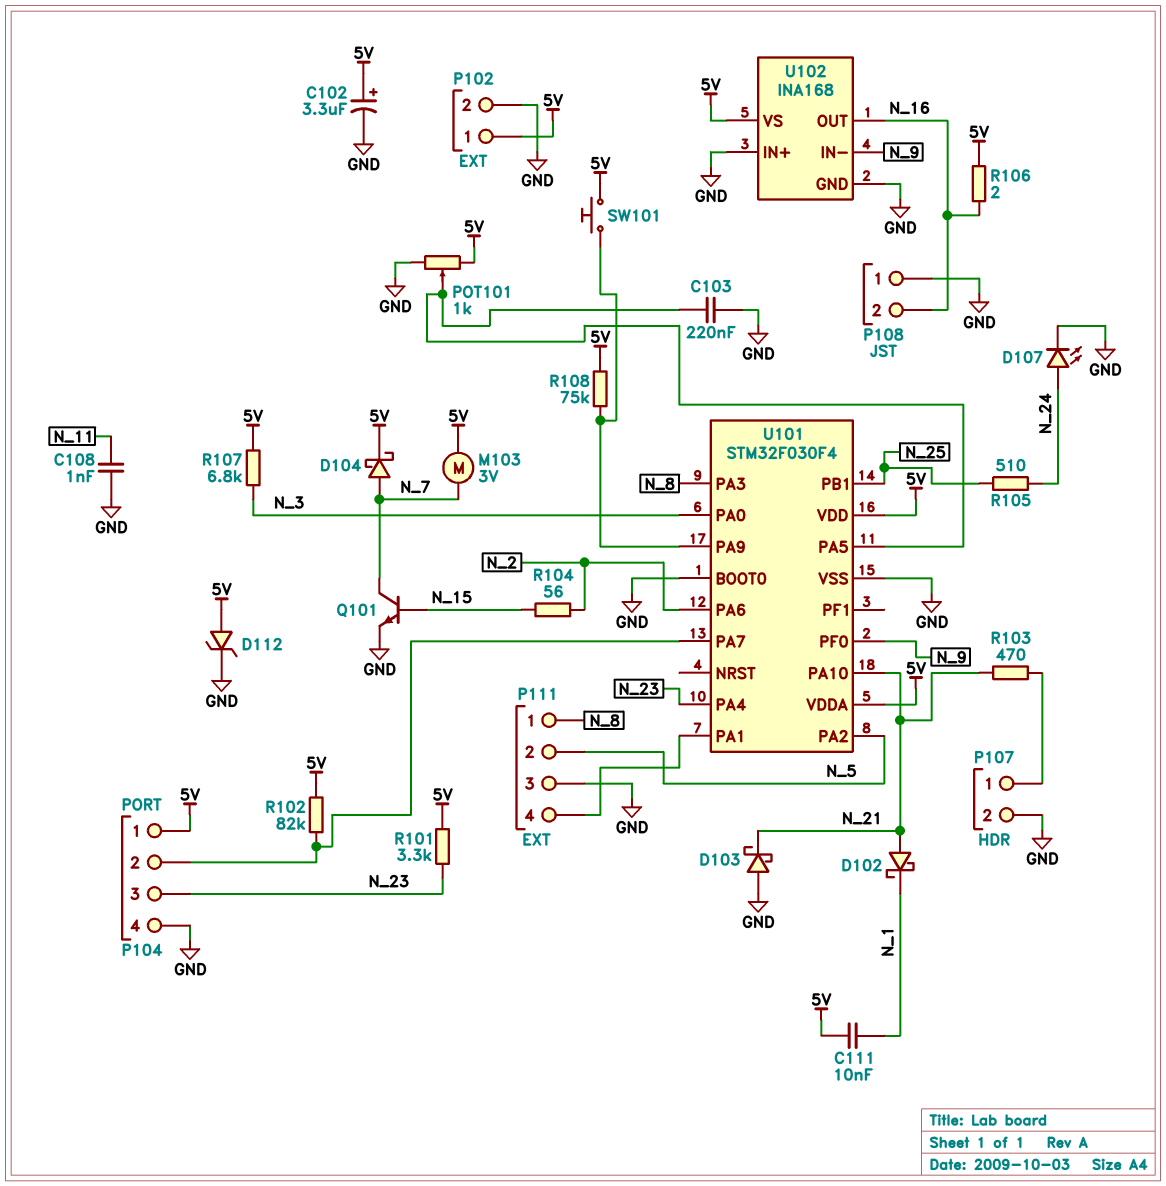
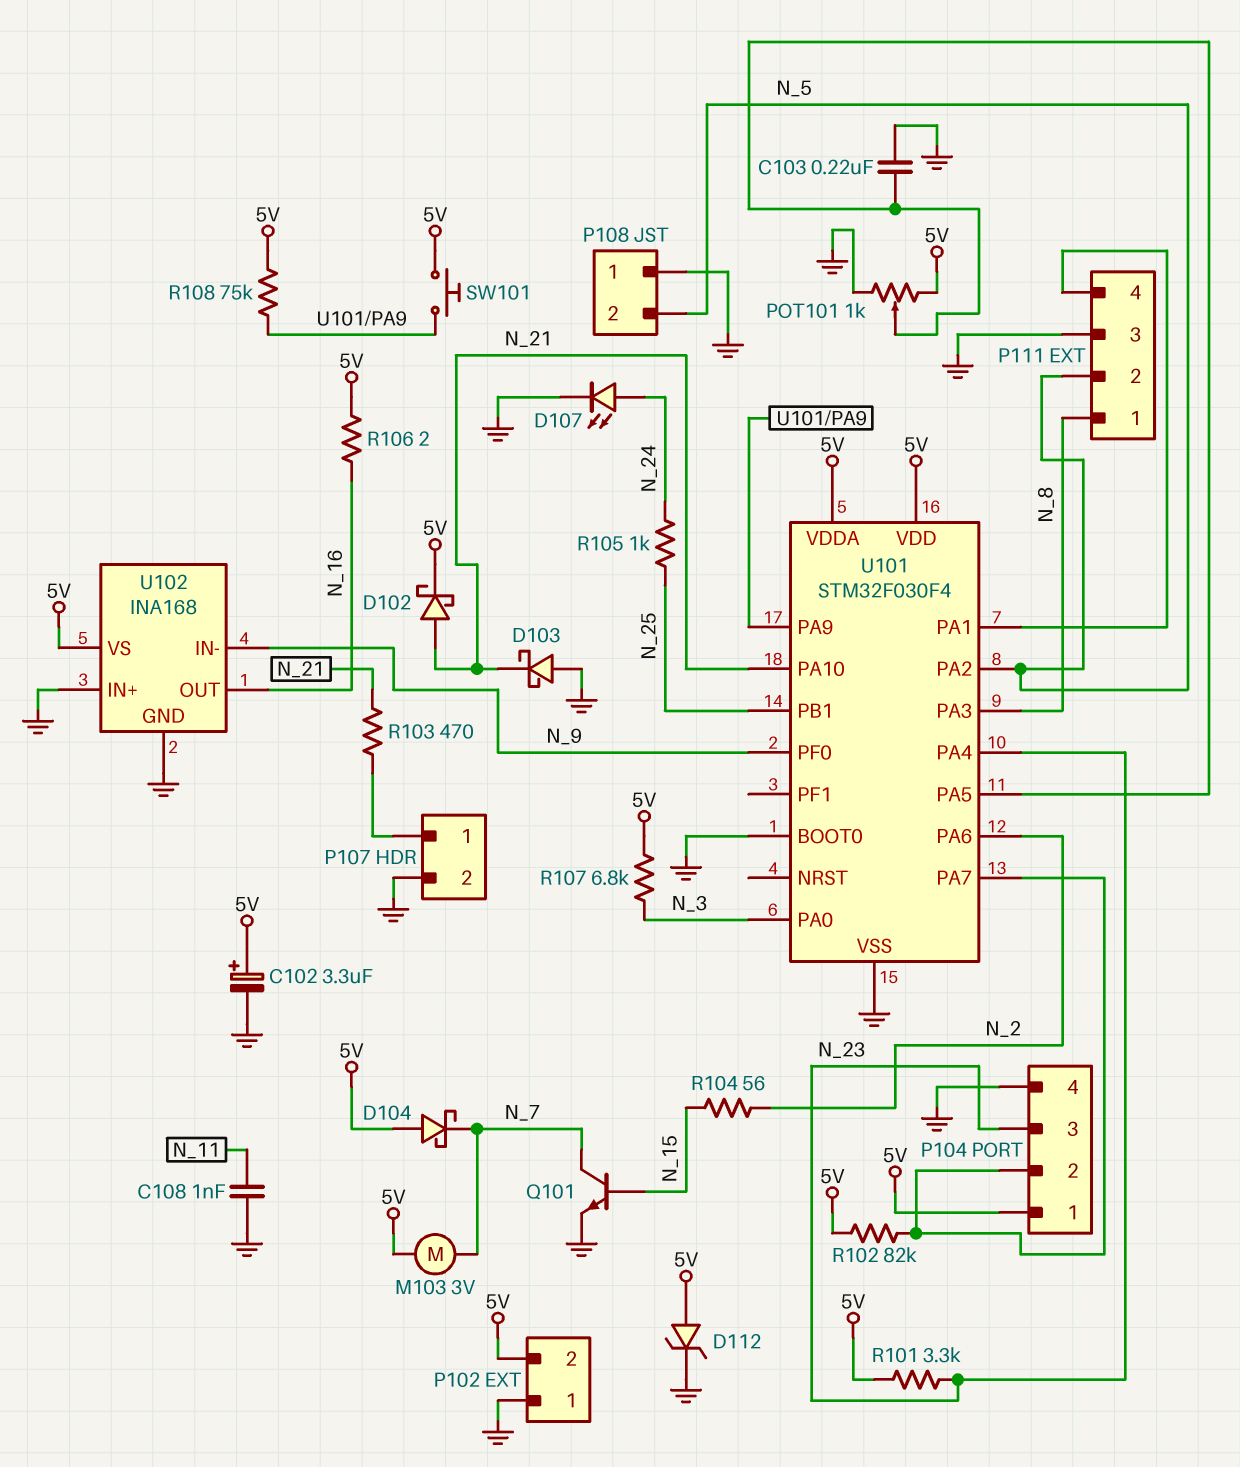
C111: 10nF (5V, N_1) -> none
D102: schottky (A N_21, K N_1) -> schottky (A N_21, K 5V)
D104: schottky (A N_7, K 5V) -> schottky (A 5V, K N_7)
P102 pin 1: 5V -> GND
P102 pin 2: GND -> 5V
P108 pin 2: N_16 -> N_5
R105: 510 (N_24, N_25) -> 1k (N_24, N_25)

